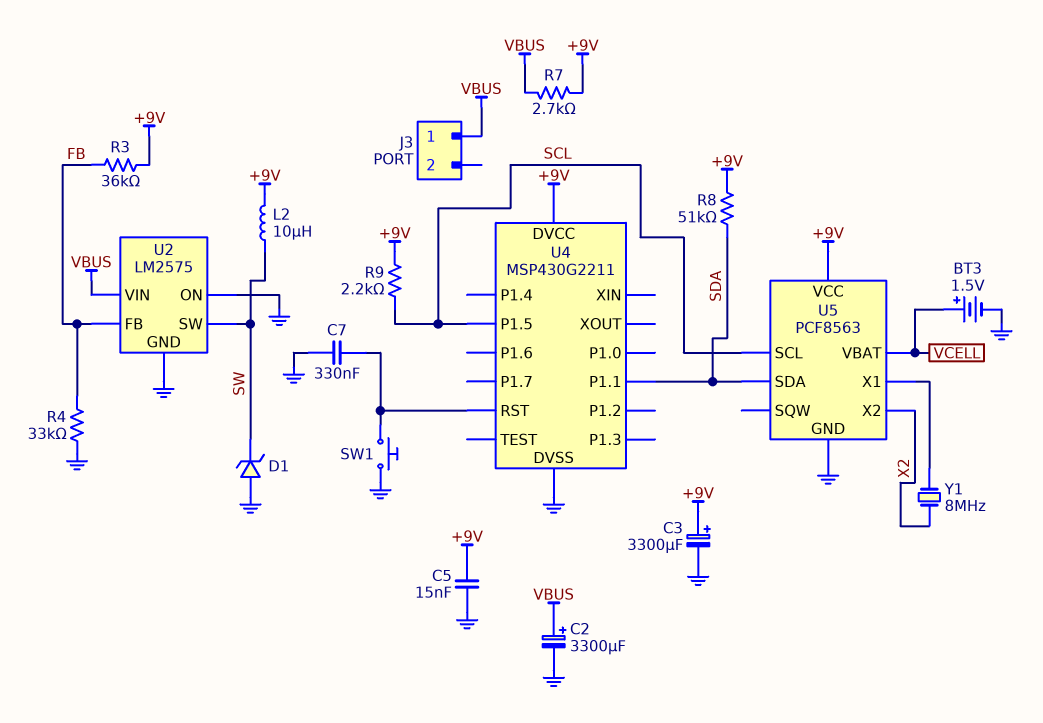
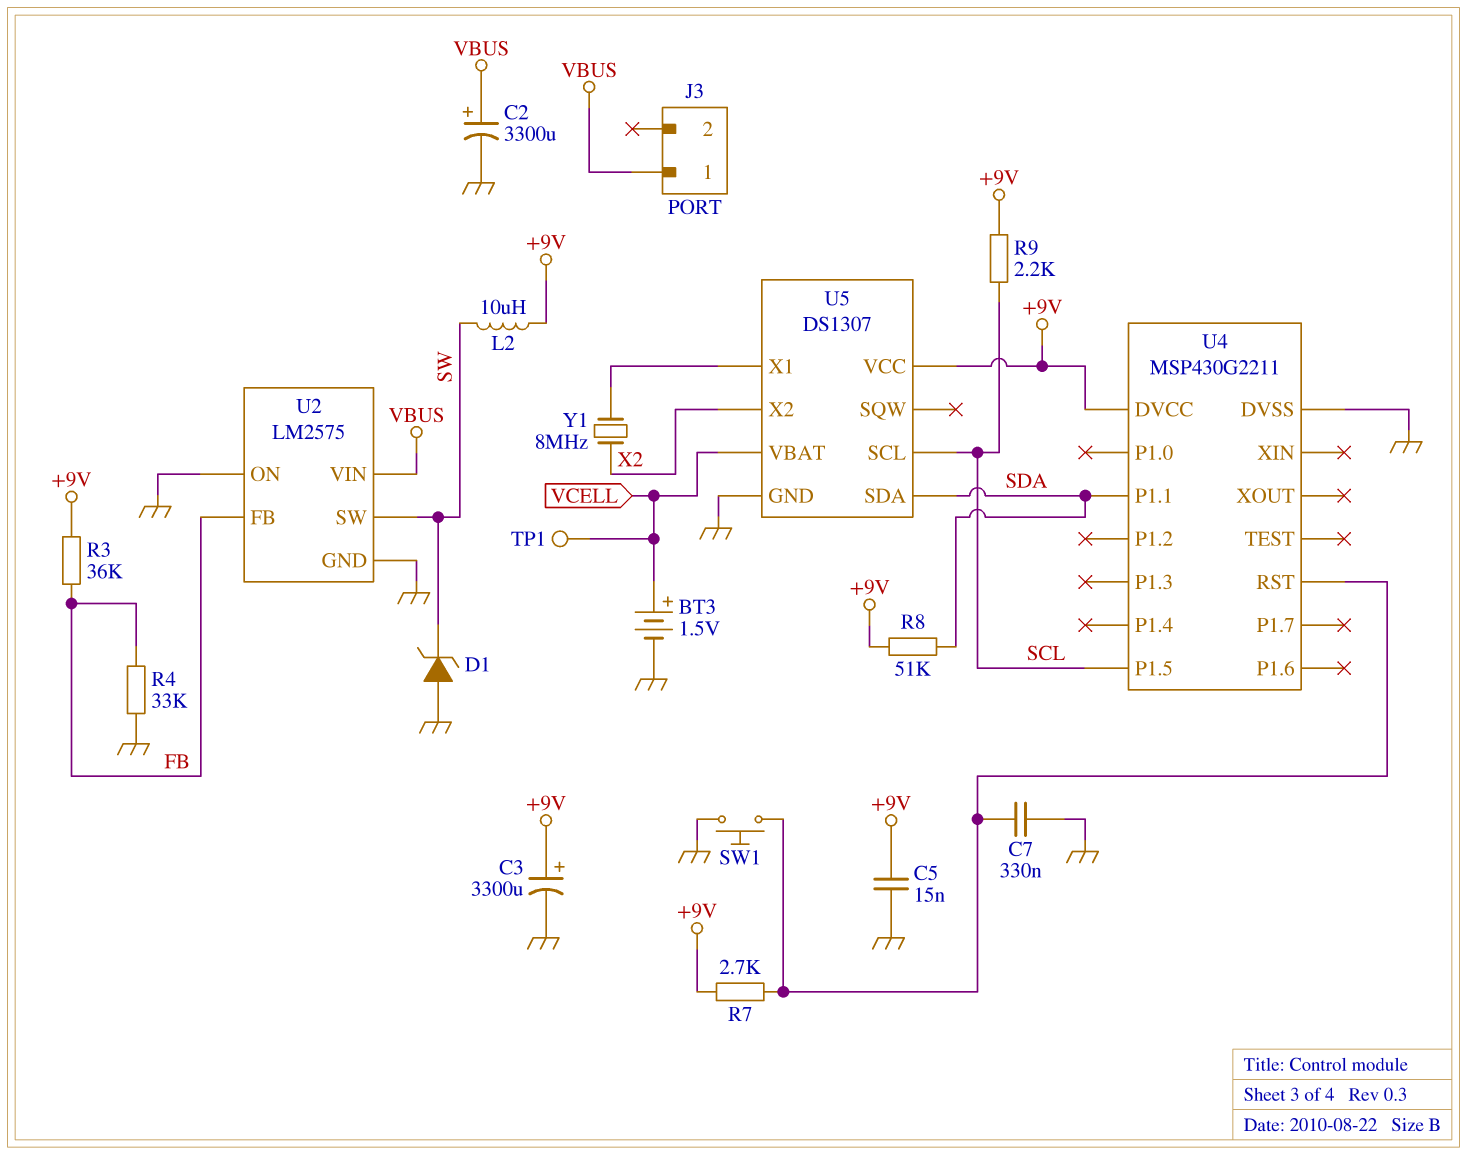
R7: 2.7k (+9V, VBUS) -> 2.7k (+9V, U4/RST)
TP1: none -> test point (VCELL)
U5: PCF8563 -> DS1307

